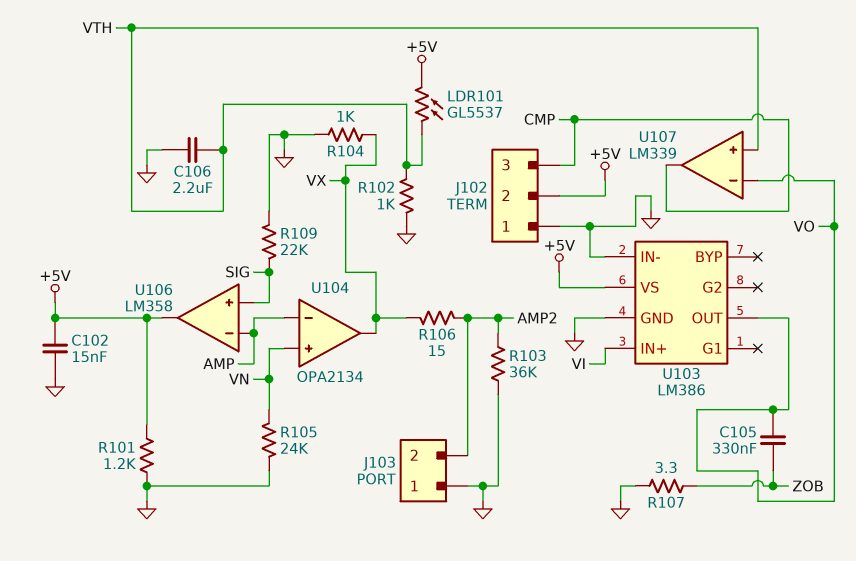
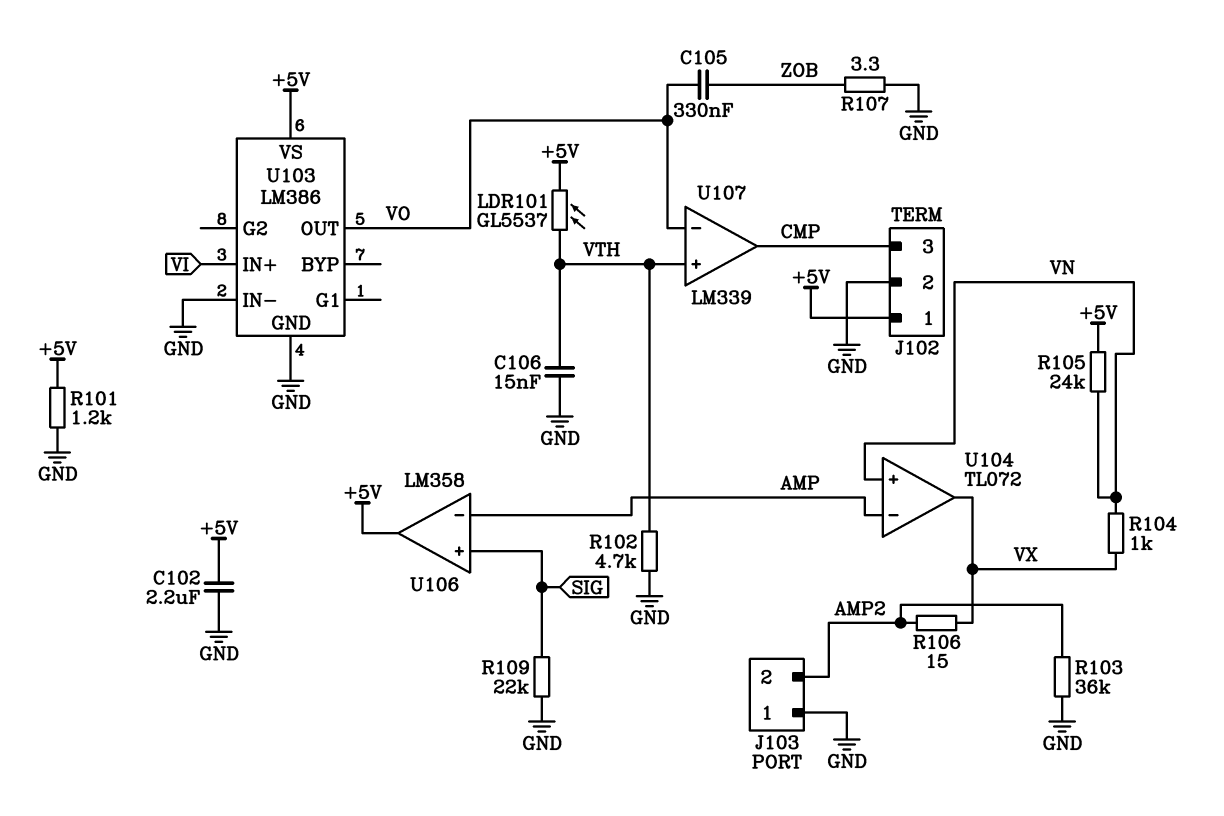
C102: 15nF (+5V, GND) -> 2.2uF (+5V, GND)
C106: 2.2uF (GND, VTH) -> 15nF (GND, VTH)
J102 pin 1: GND -> +5V
J102 pin 2: +5V -> GND
R102: 1k (GND, VTH) -> 4.7k (GND, VTH)
R104: 1k (GND, VX) -> 1k (VN, VX)
R105: 24k (GND, VN) -> 24k (+5V, VN)
U104: OPA2134 -> TL072

